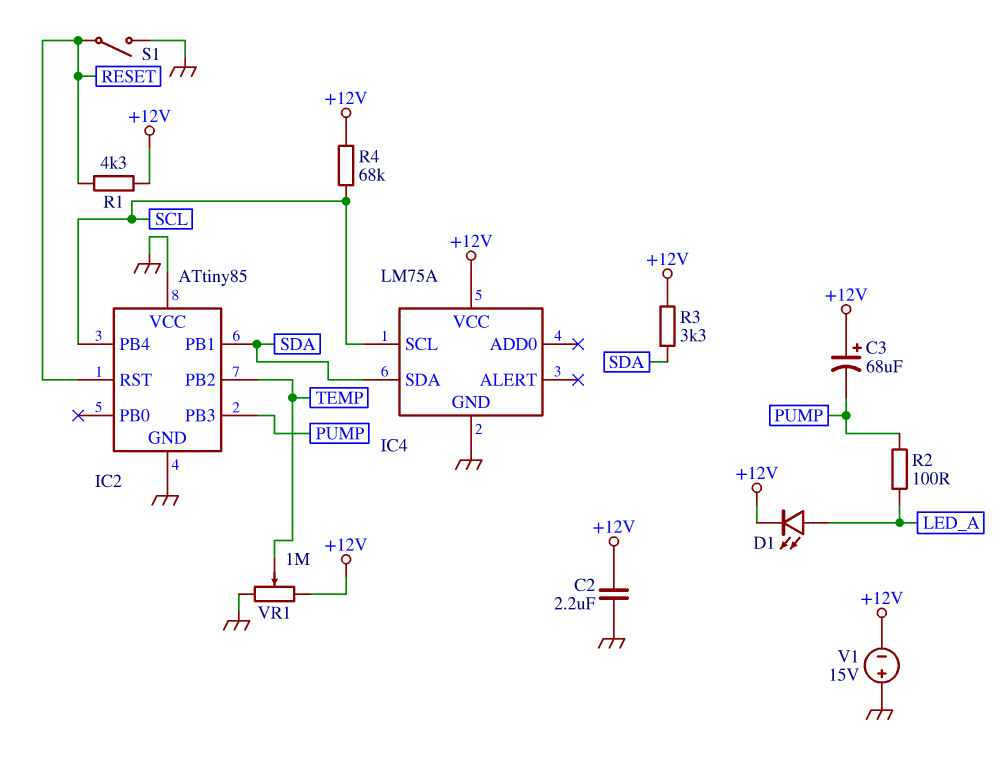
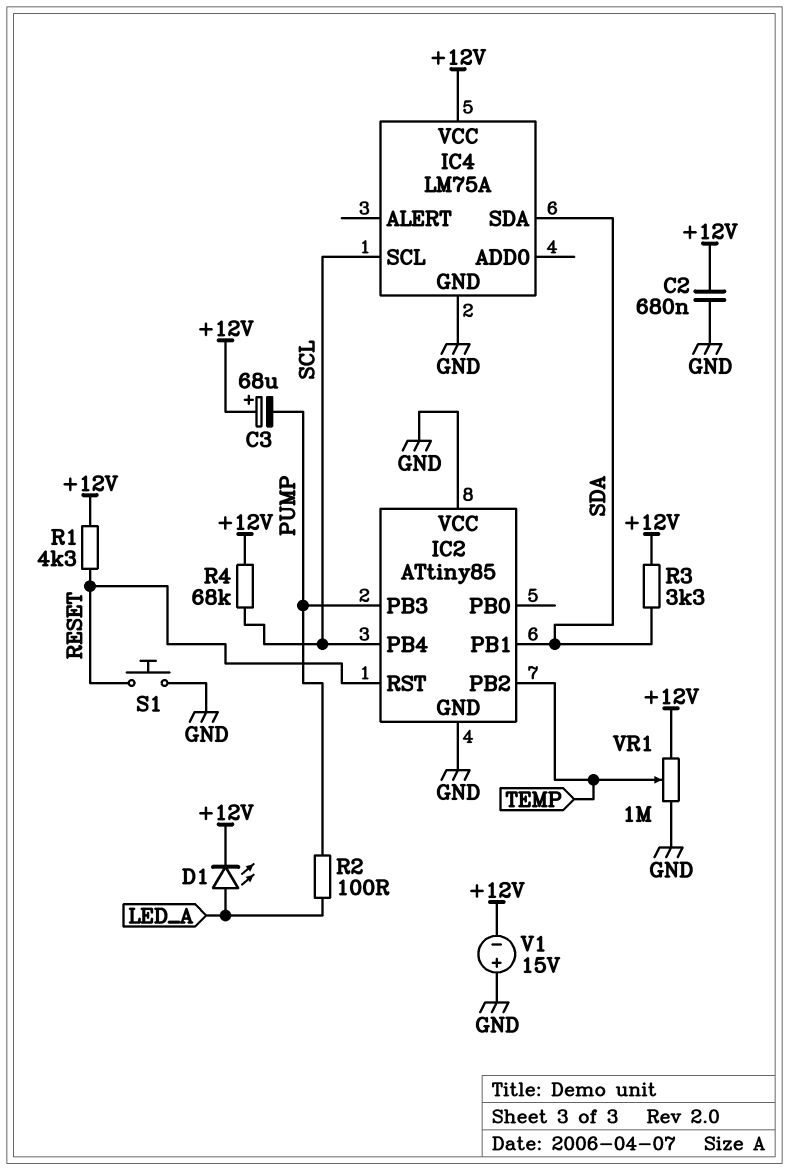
C2: 2.2uF (+12V, GND) -> 680nF (+12V, GND)
S1: switch (GND, RESET) -> button (GND, RESET)

